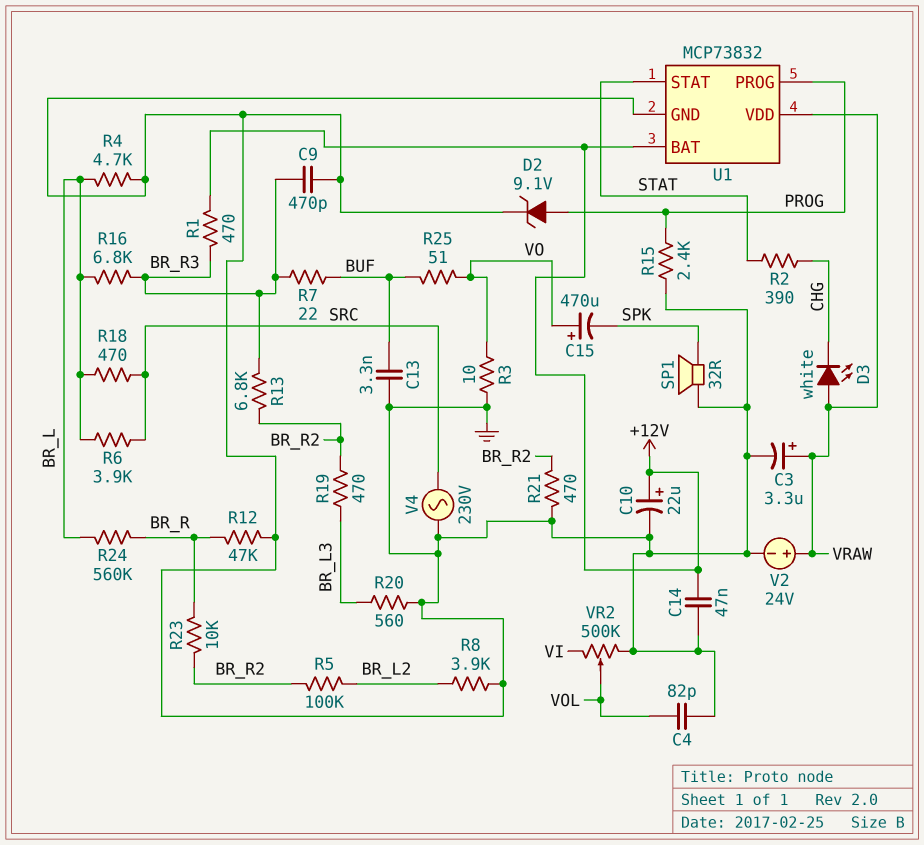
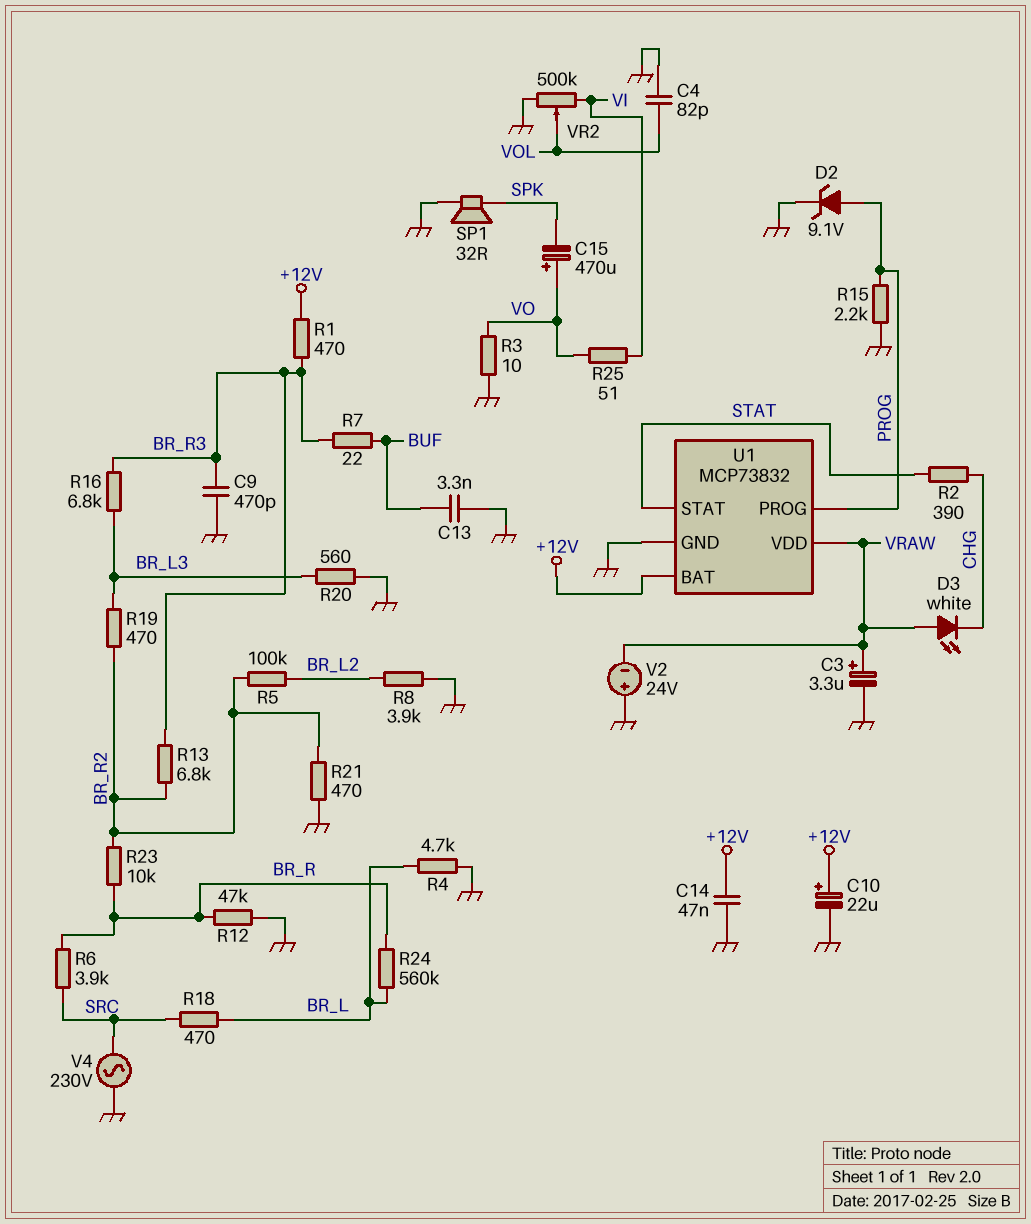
R6: 3.9k (BR_L, SRC) -> 3.9k (BR_R, SRC)
R15: 2.4k (GND, PROG) -> 2.2k (GND, PROG)
R16: 6.8k (BR_L, BR_R3) -> 6.8k (BR_L3, BR_R3)
R25: 51 (BUF, VO) -> 51 (VI, VO)
V2: 24V (plus VRAW, minus GND) -> 24V (plus GND, minus VRAW)

